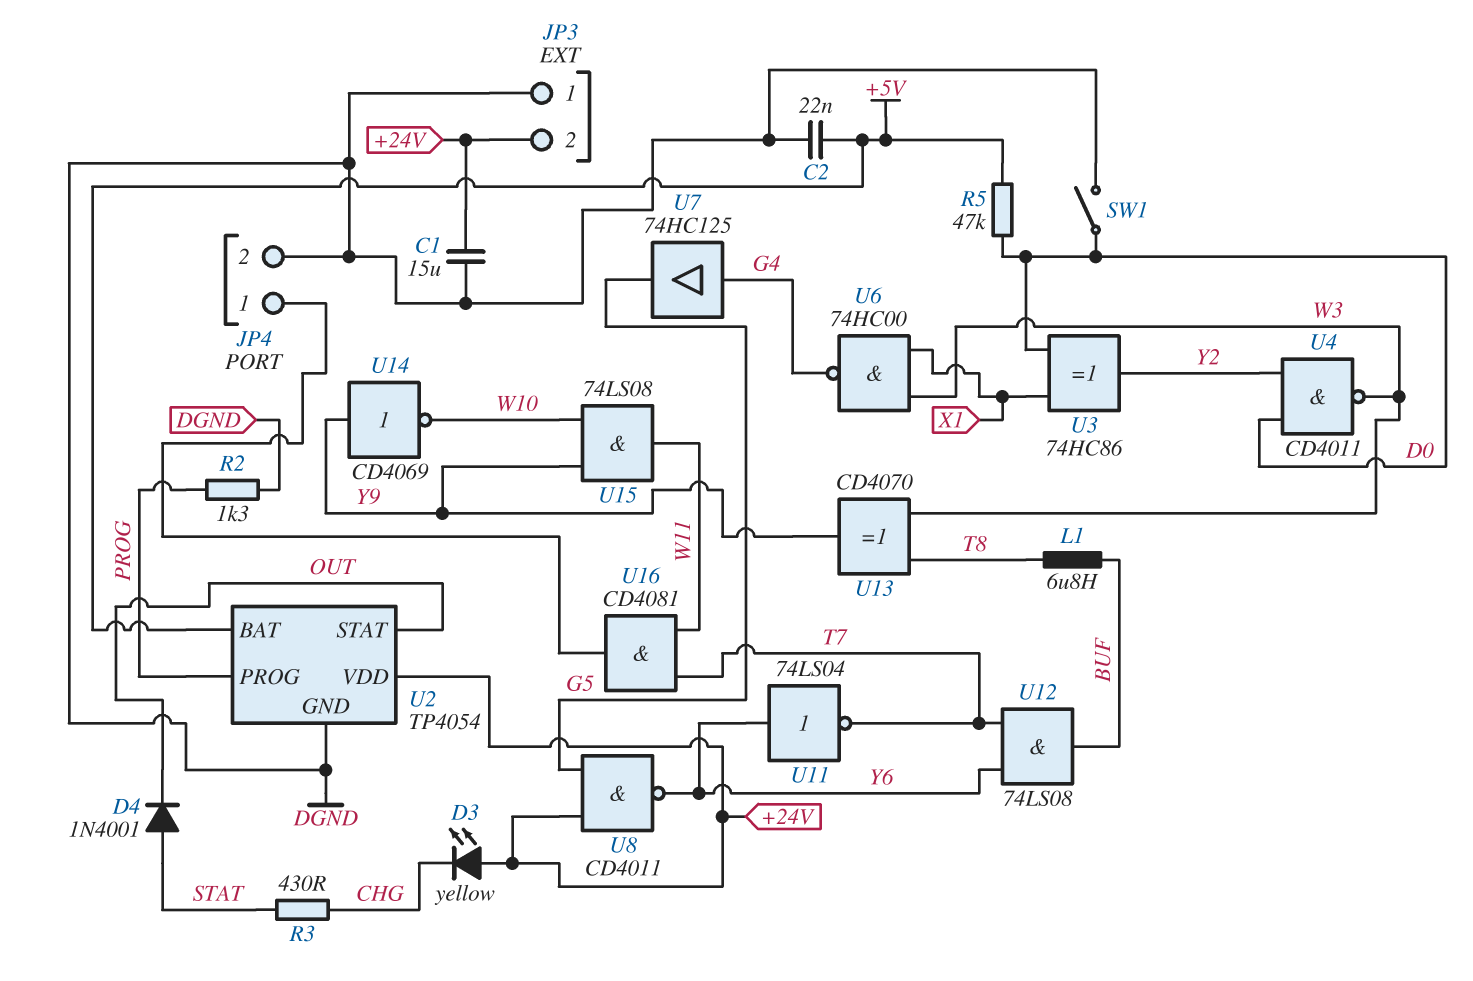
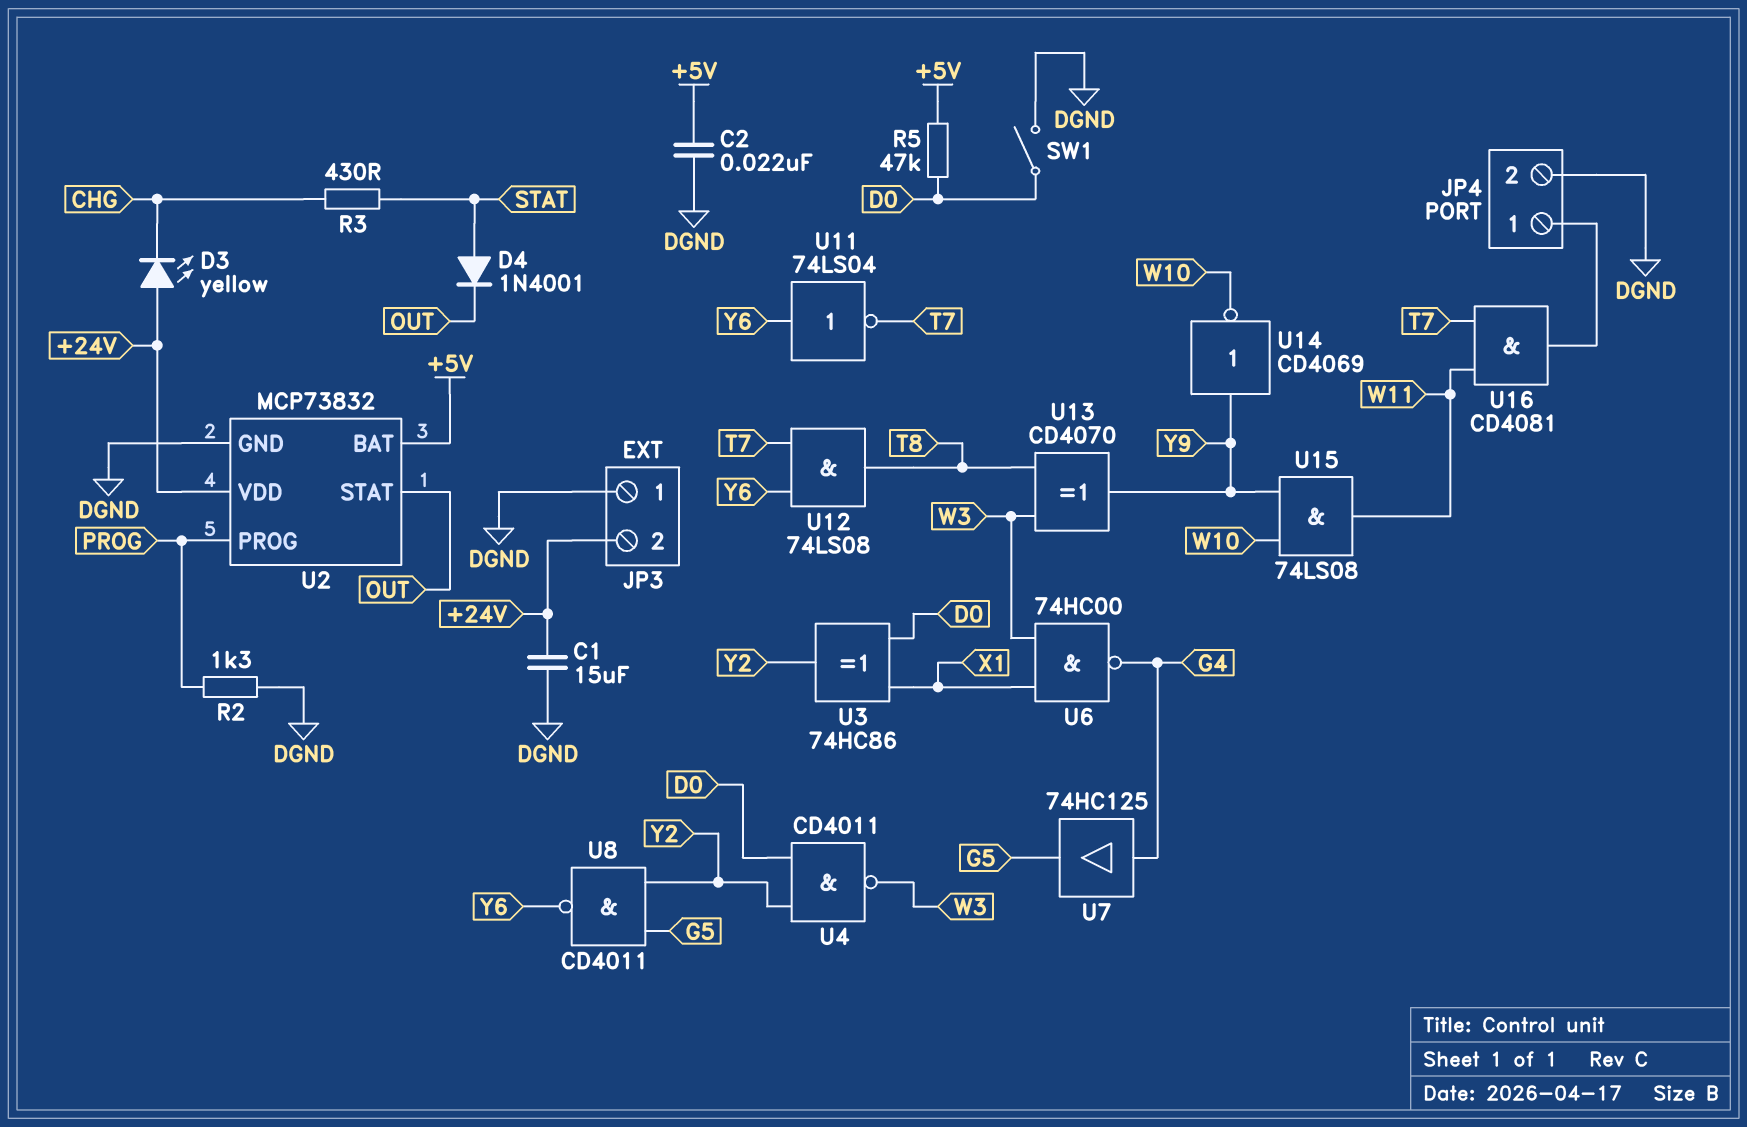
L1: 6.8uH (BUF, T8) -> none
U2: TP4054 -> MCP73832
U8: NAND CD4011 (in +24V, in G5, out Y6) -> NAND CD4011 (in G5, in Y2, out Y6)
U12: AND 74LS08 (in T7, in Y6, out BUF) -> AND 74LS08 (in T7, in Y6, out T8)

